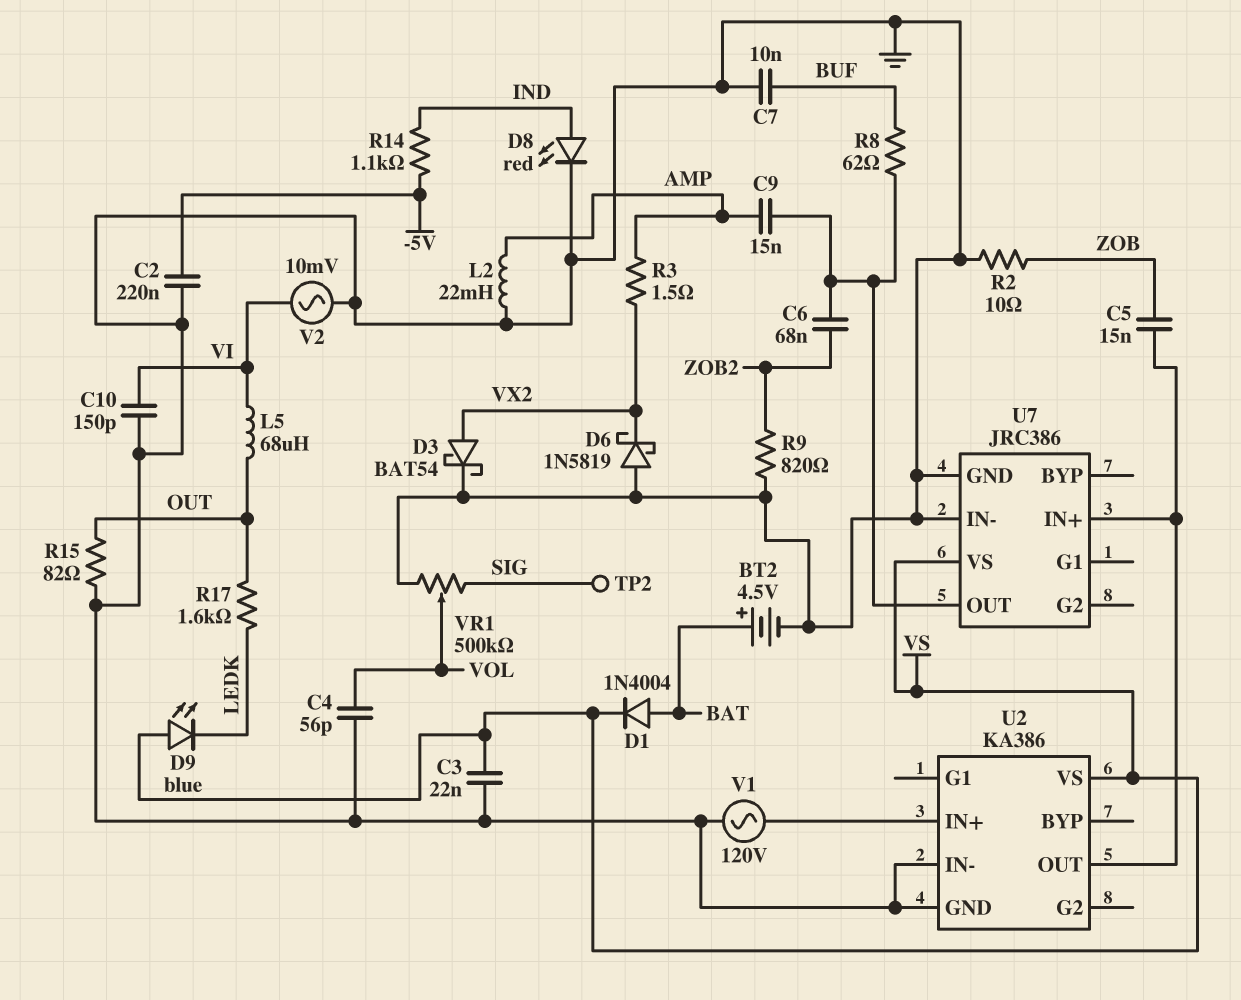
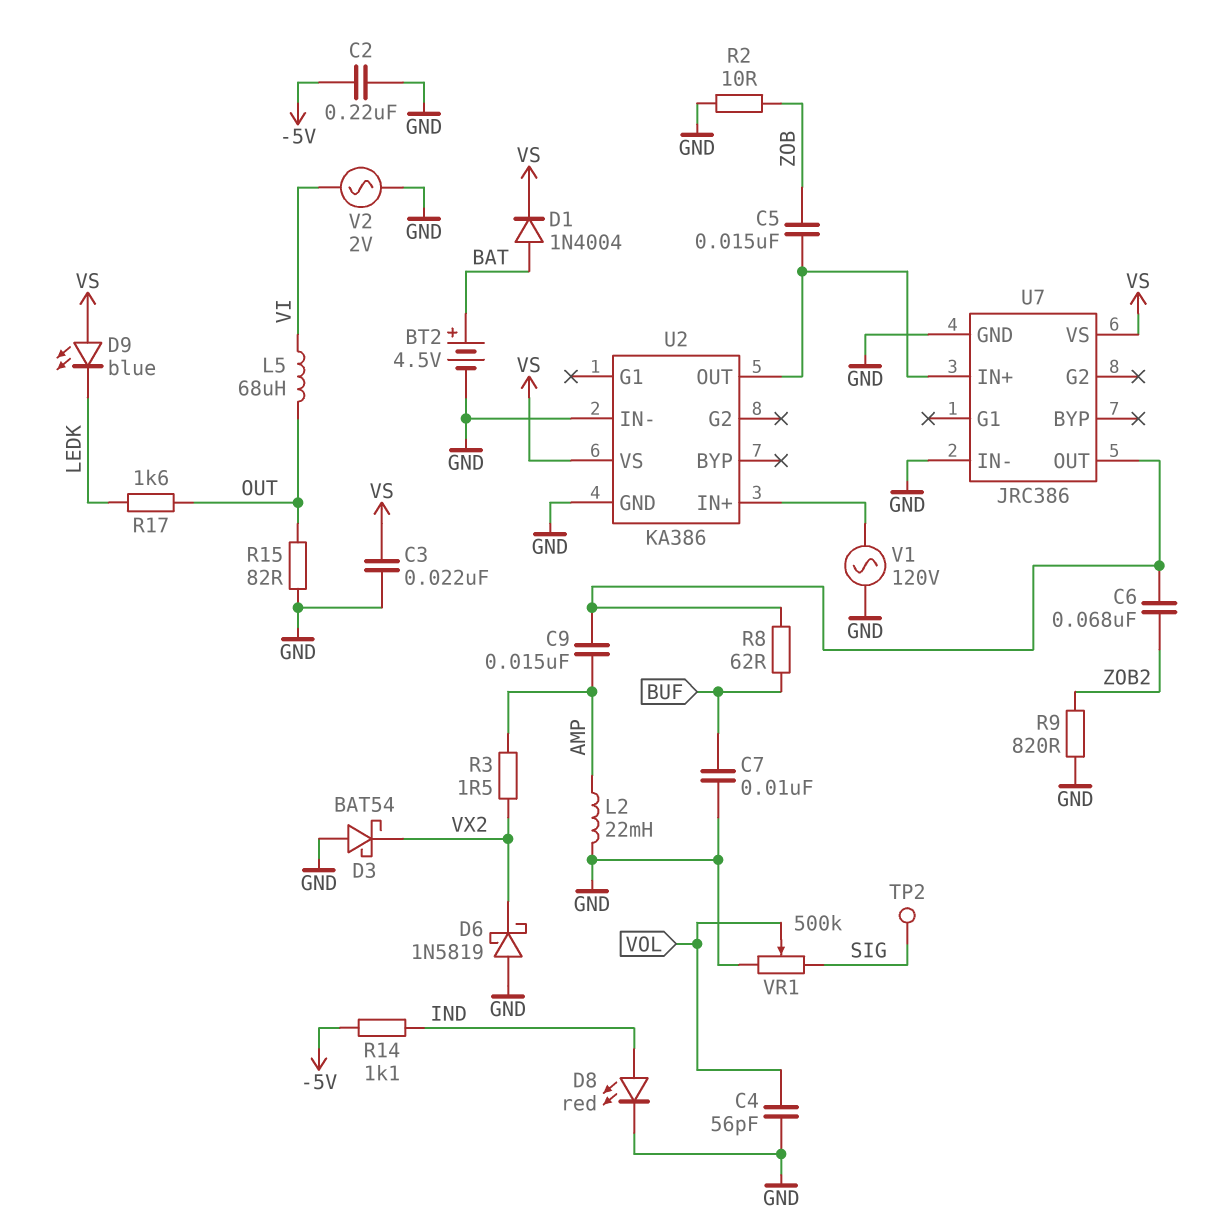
C10: 150pF (GND, VI) -> none
D3: schottky BAT54 (A VX2, K GND) -> schottky BAT54 (A GND, K VX2)
V2: AC 10mV (GND, VI) -> AC 2V (GND, VI)

